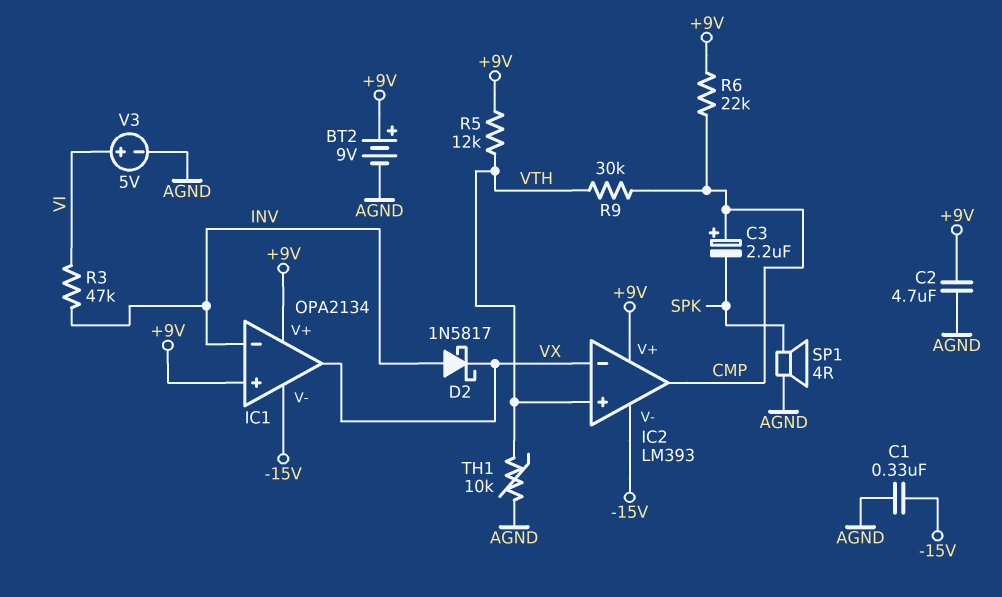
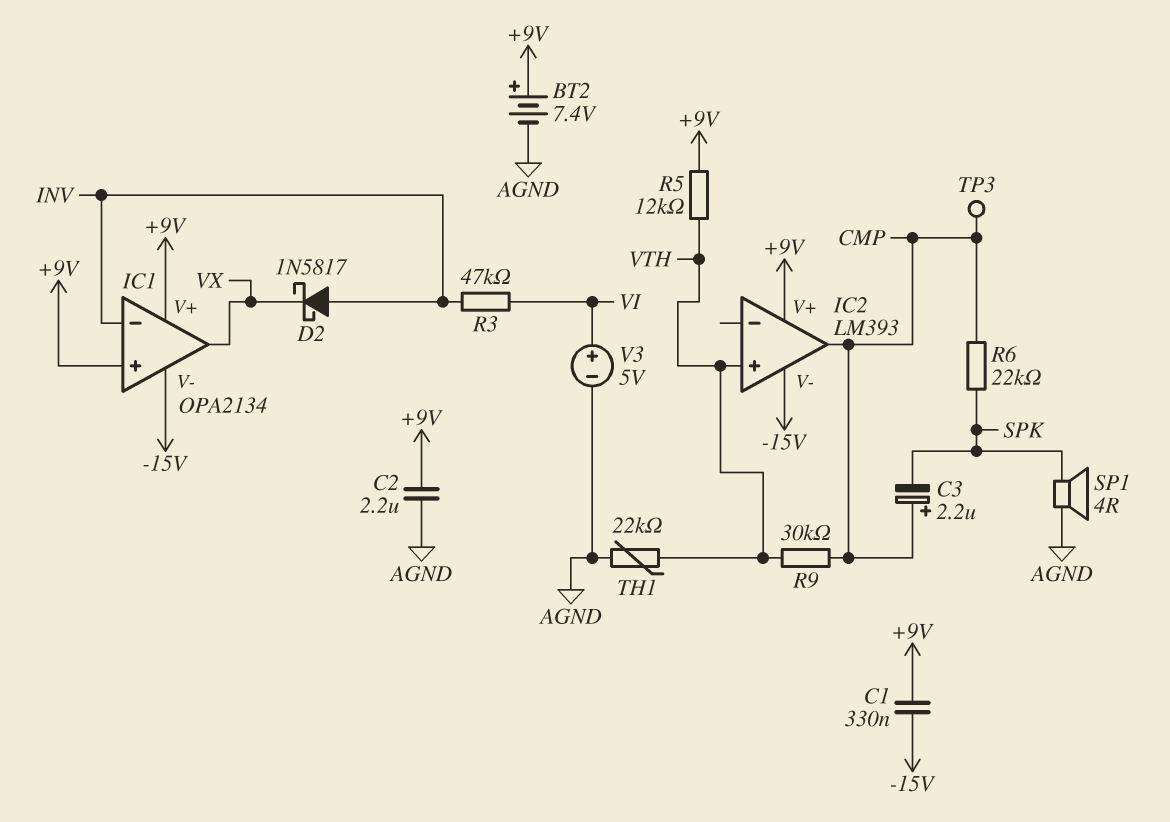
BT2: 9V (plus +9V, minus AGND) -> 7.4V (plus +9V, minus AGND)
C1: 330nF (-15V, AGND) -> 330nF (+9V, -15V)
C2: 4.7uF (+9V, AGND) -> 2.2uF (+9V, AGND)
IC2 pin in-: VX -> none
R6: 22k (+9V, CMP) -> 22k (CMP, SPK)
TH1: 10k (AGND, VTH) -> 22k (AGND, VTH)
TP3: none -> test point (CMP)

